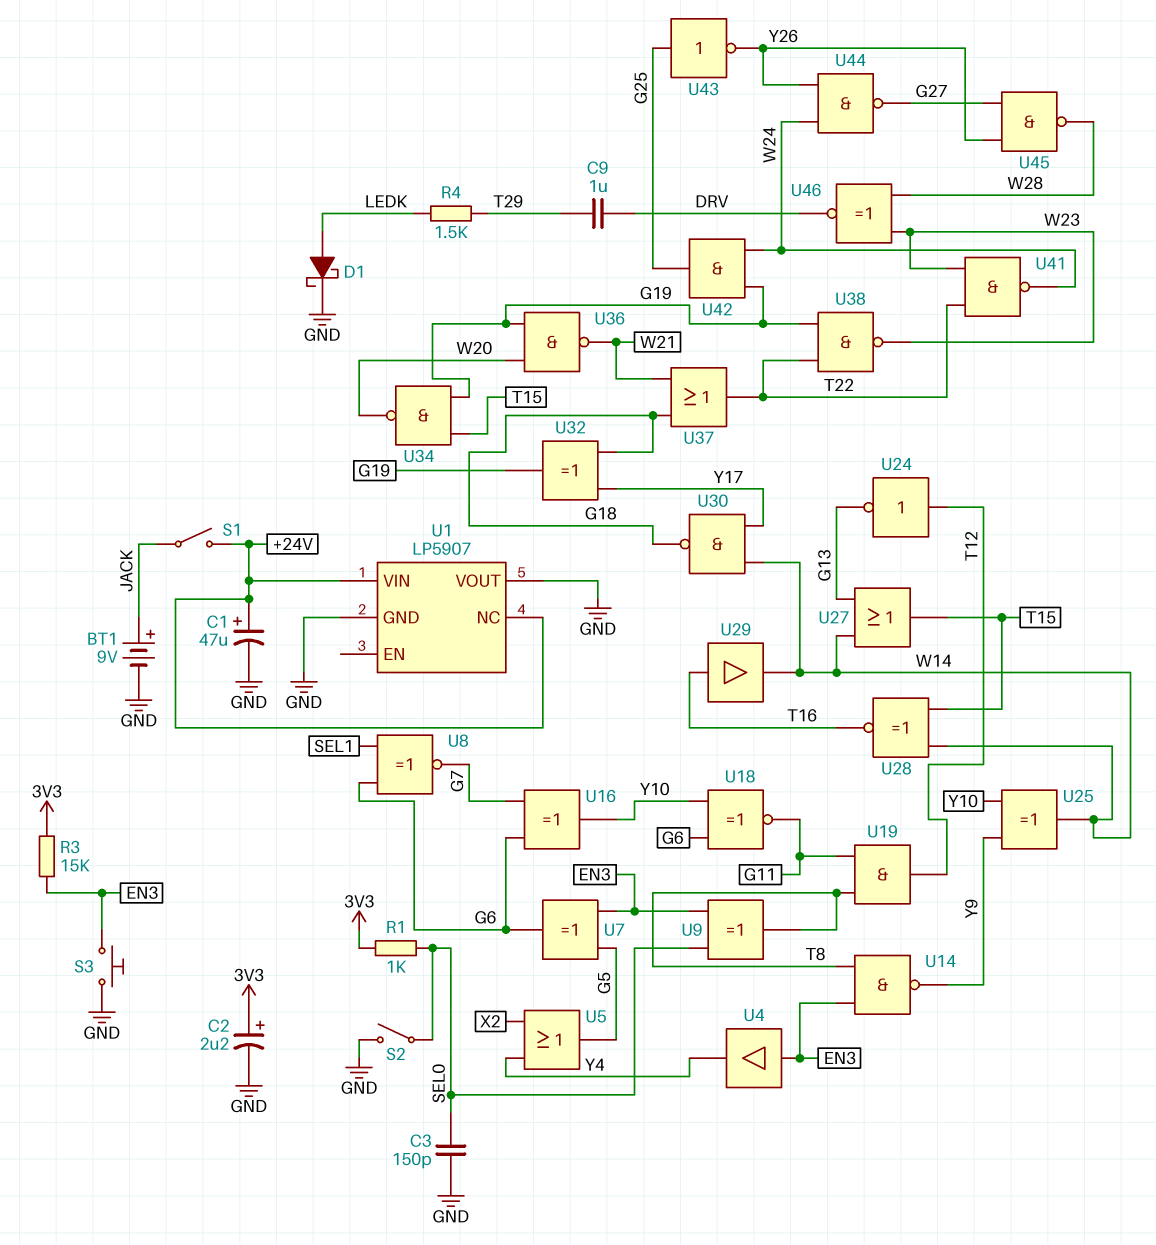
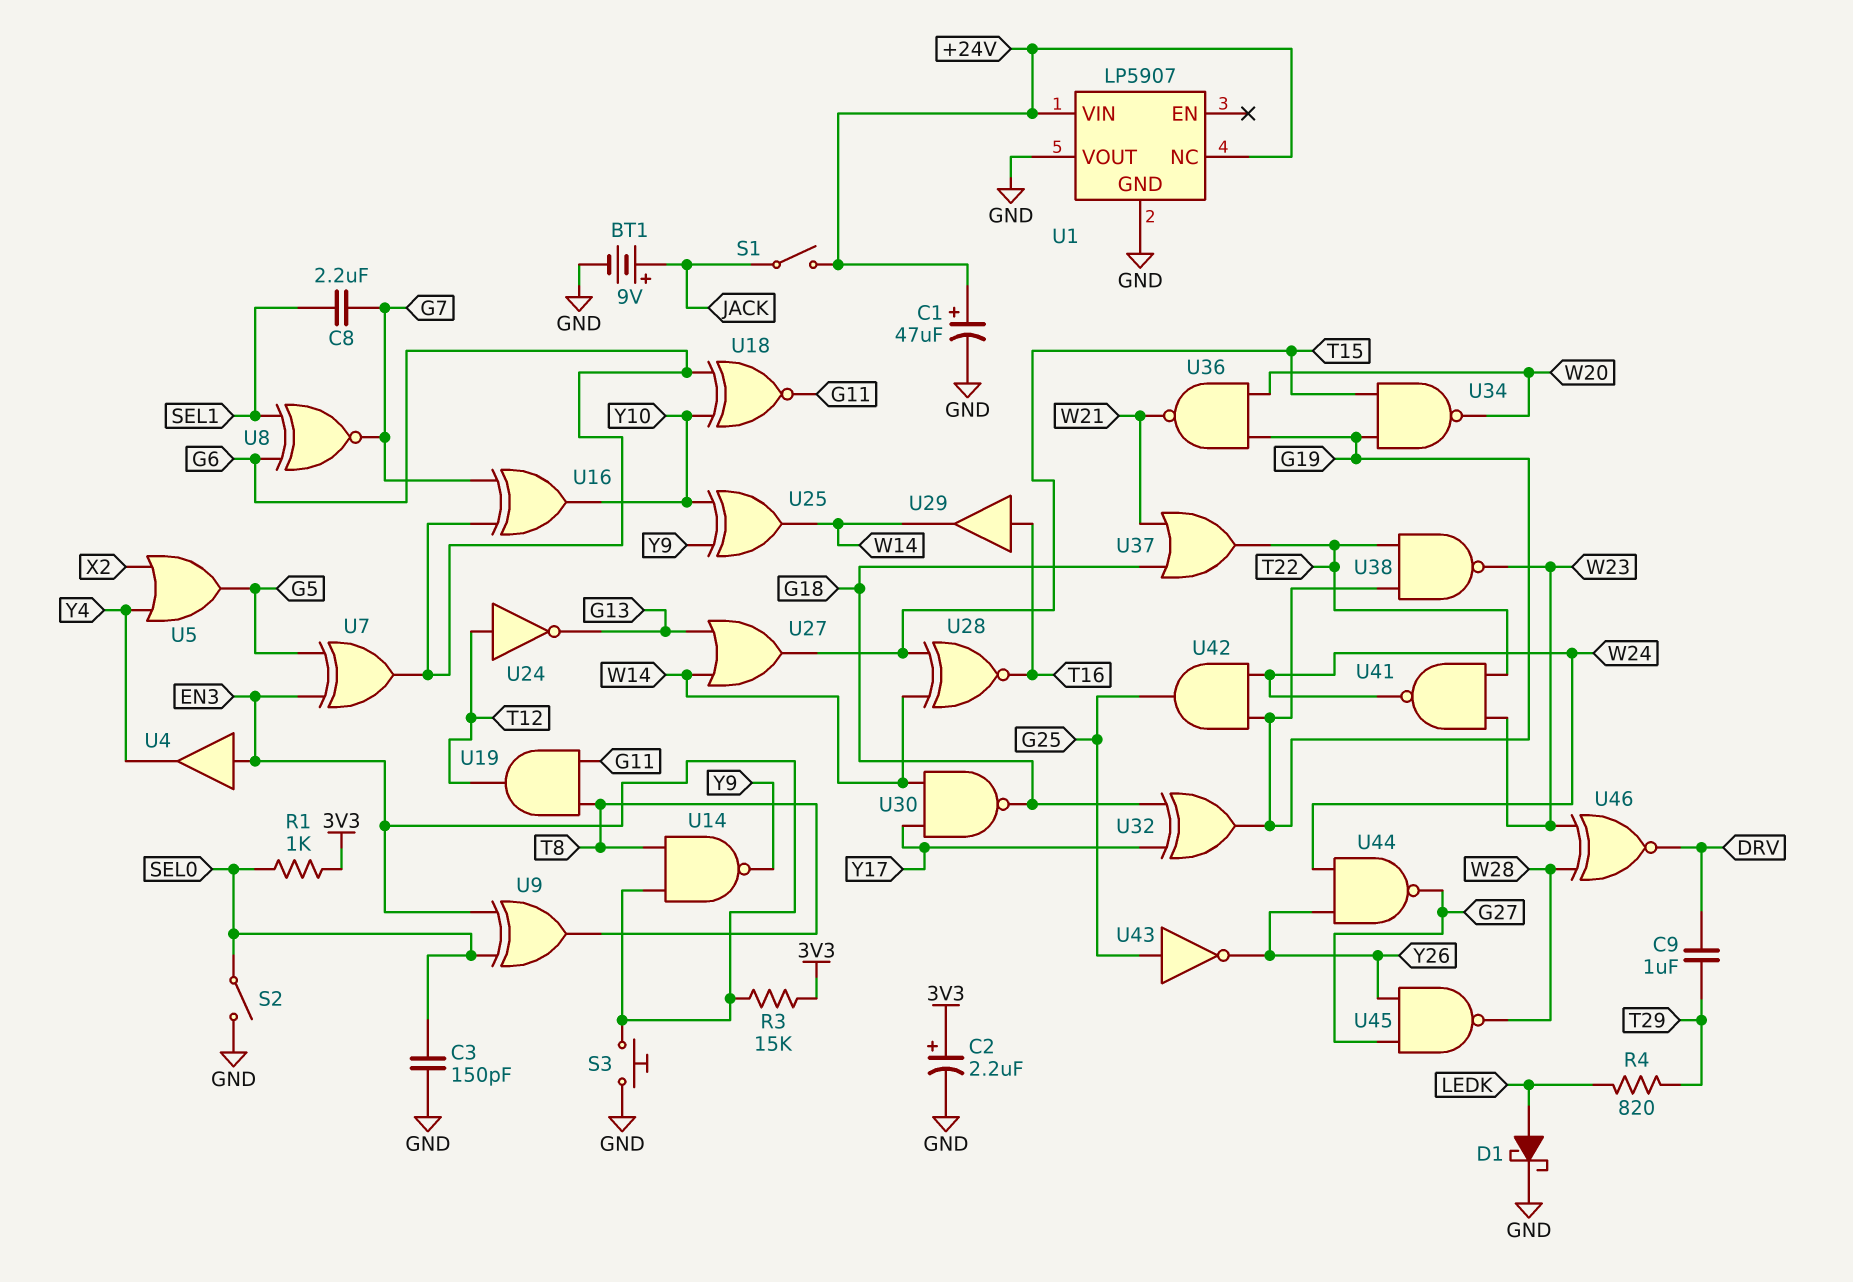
C8: none -> 2.2uF (G7, SEL1)
R4: 1.5k (LEDK, T29) -> 820 (LEDK, T29)

